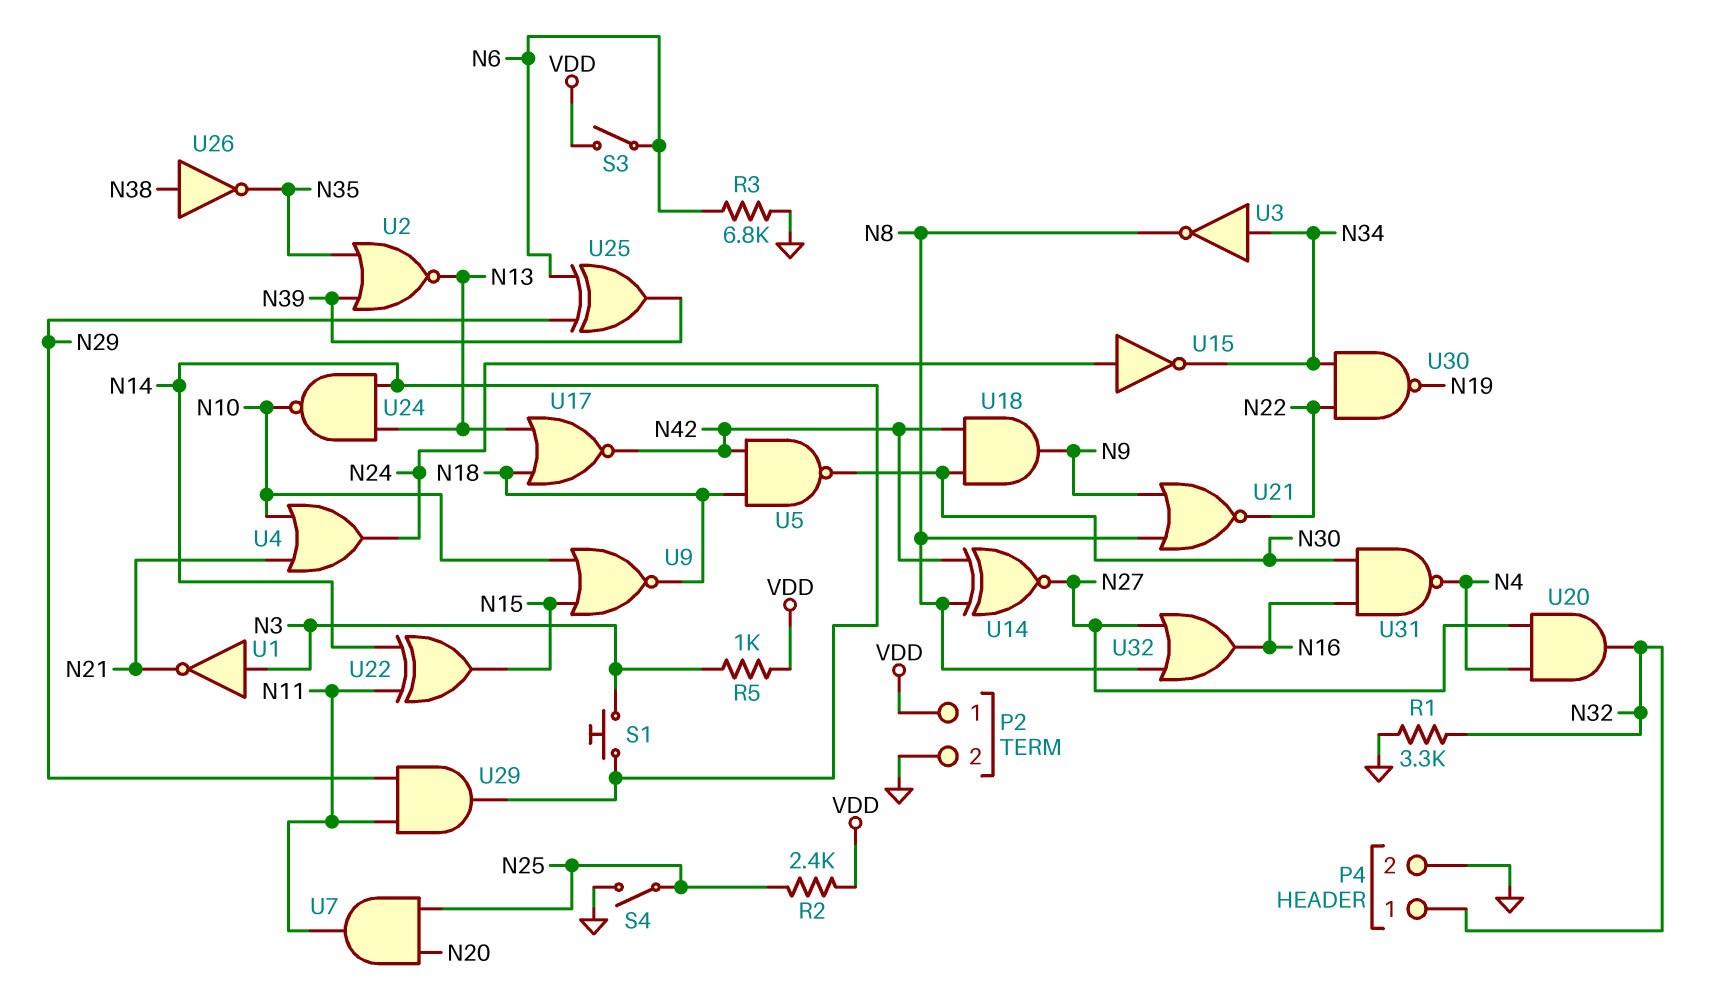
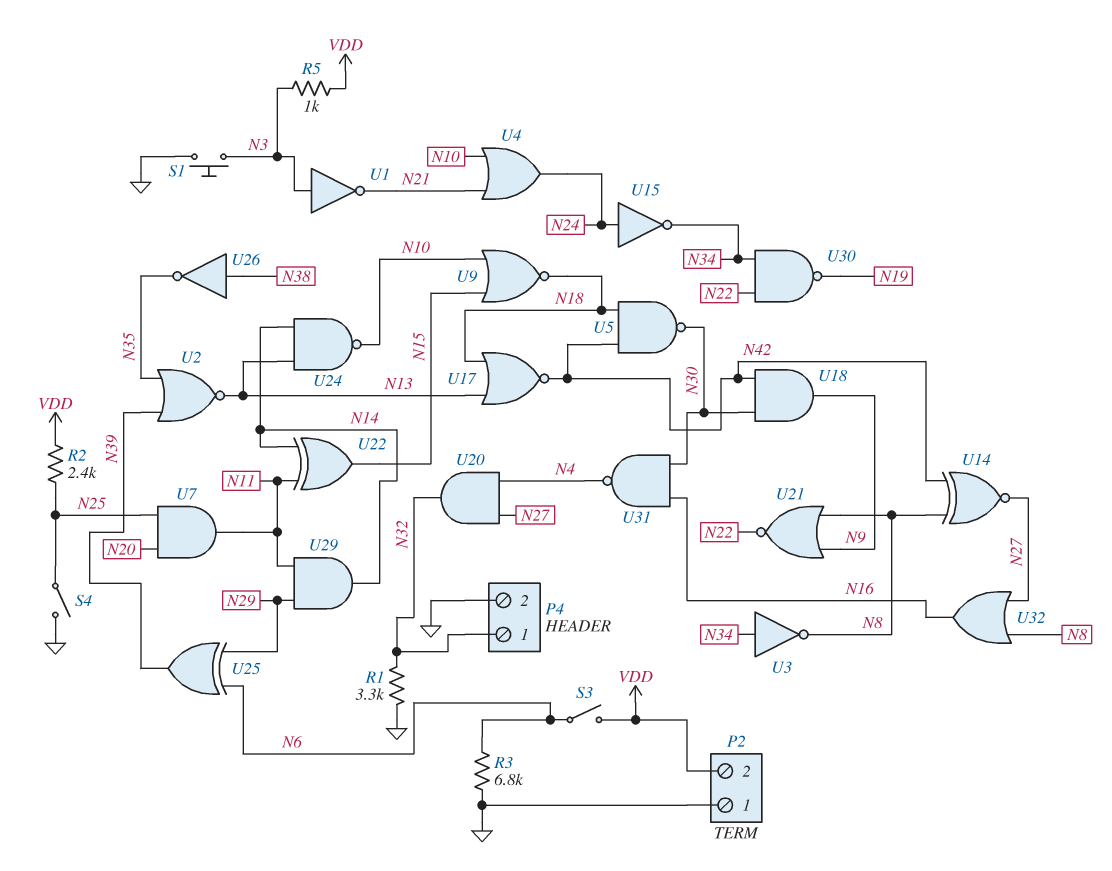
P2 pin 1: VDD -> GND
P2 pin 2: GND -> VDD
S1: button (N3, N14) -> button (GND, N3)

